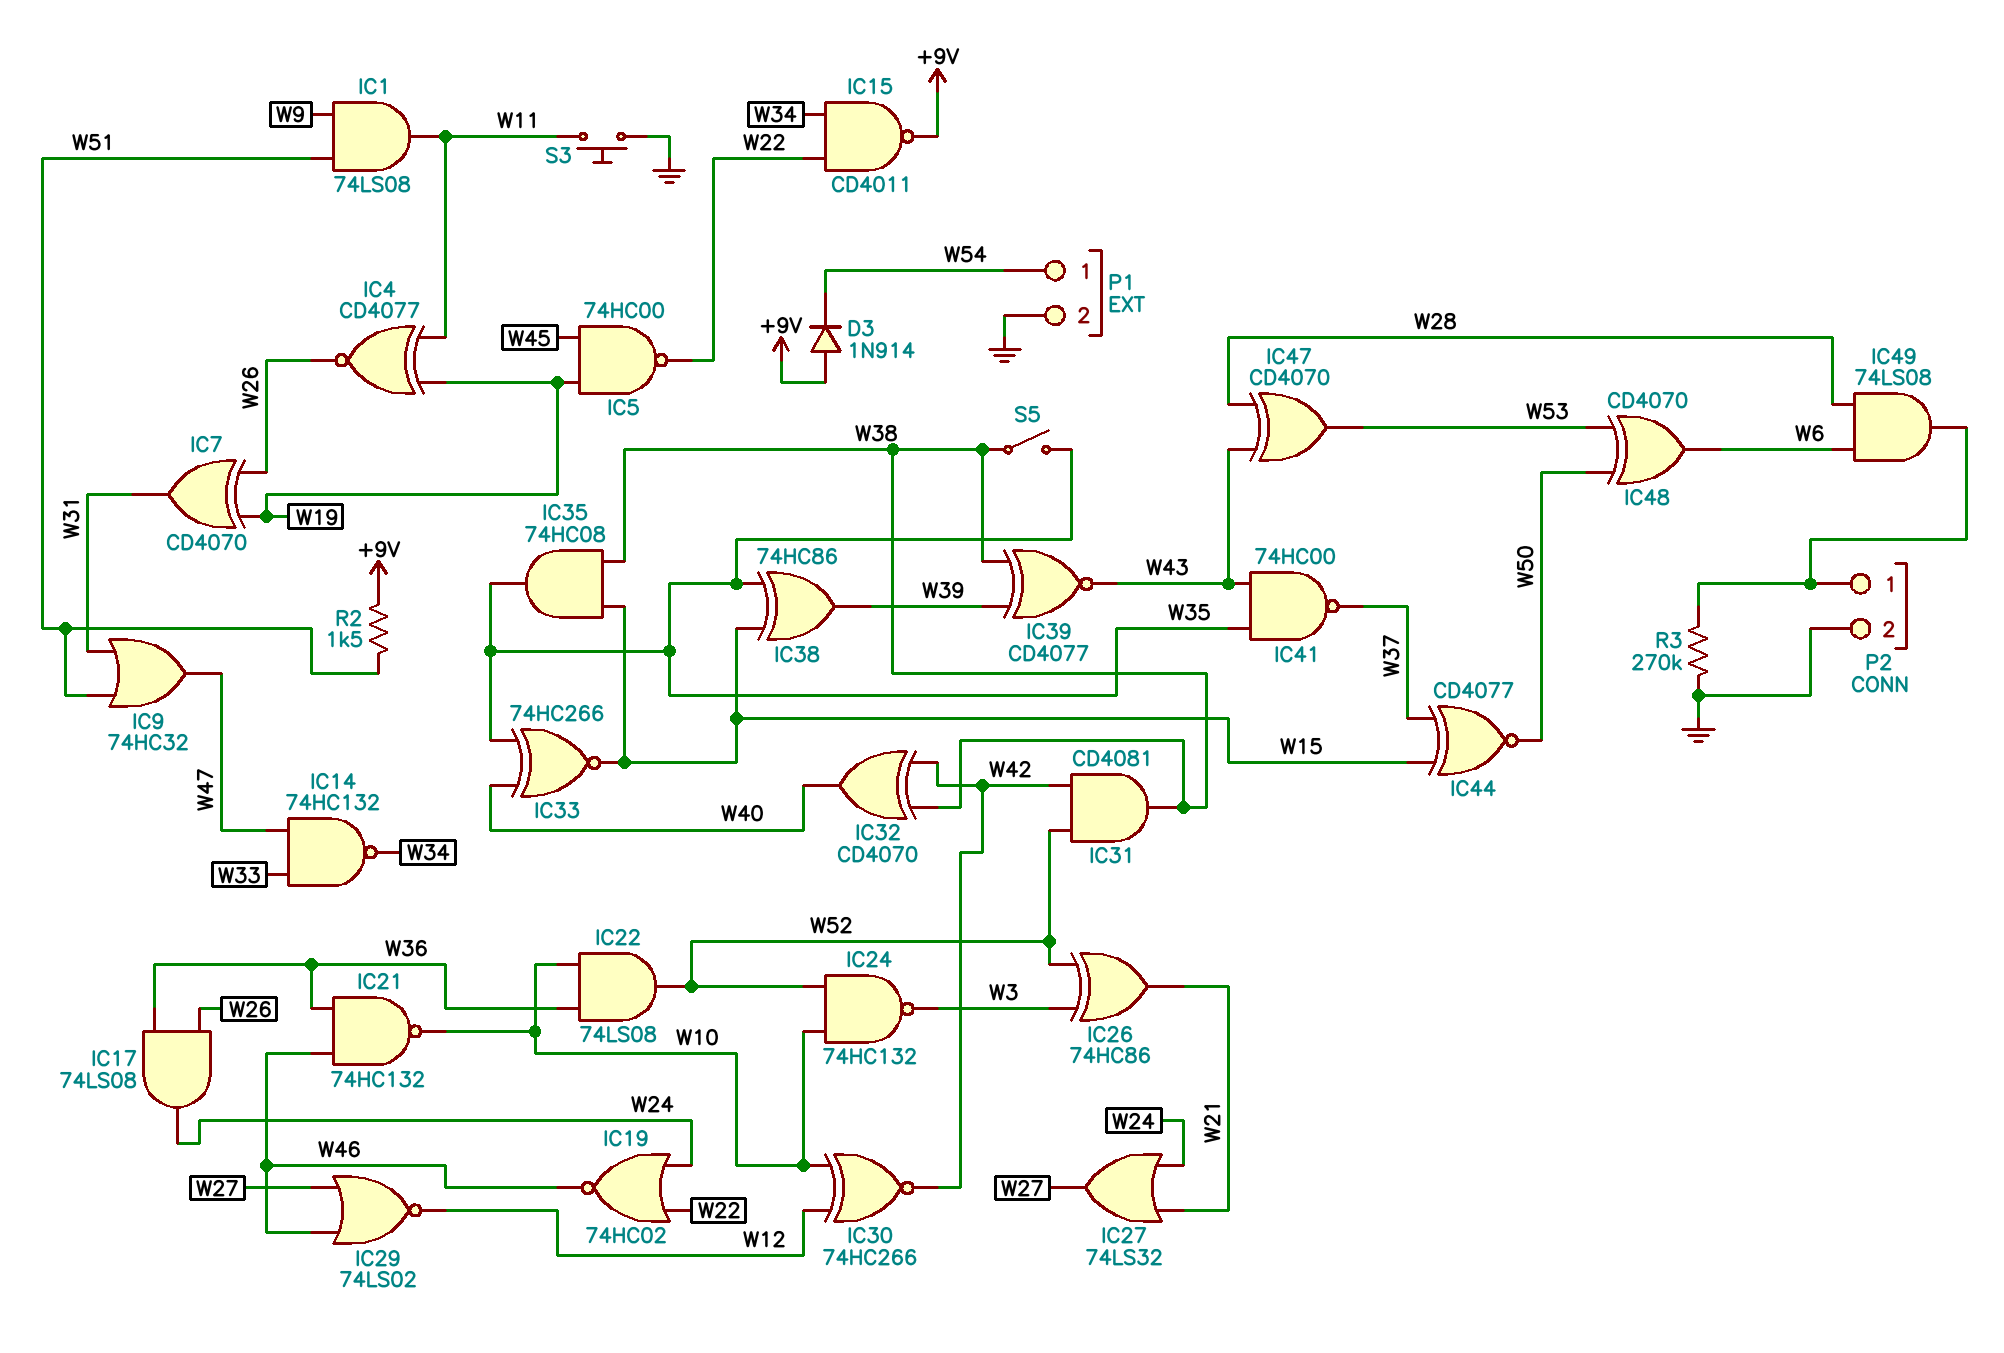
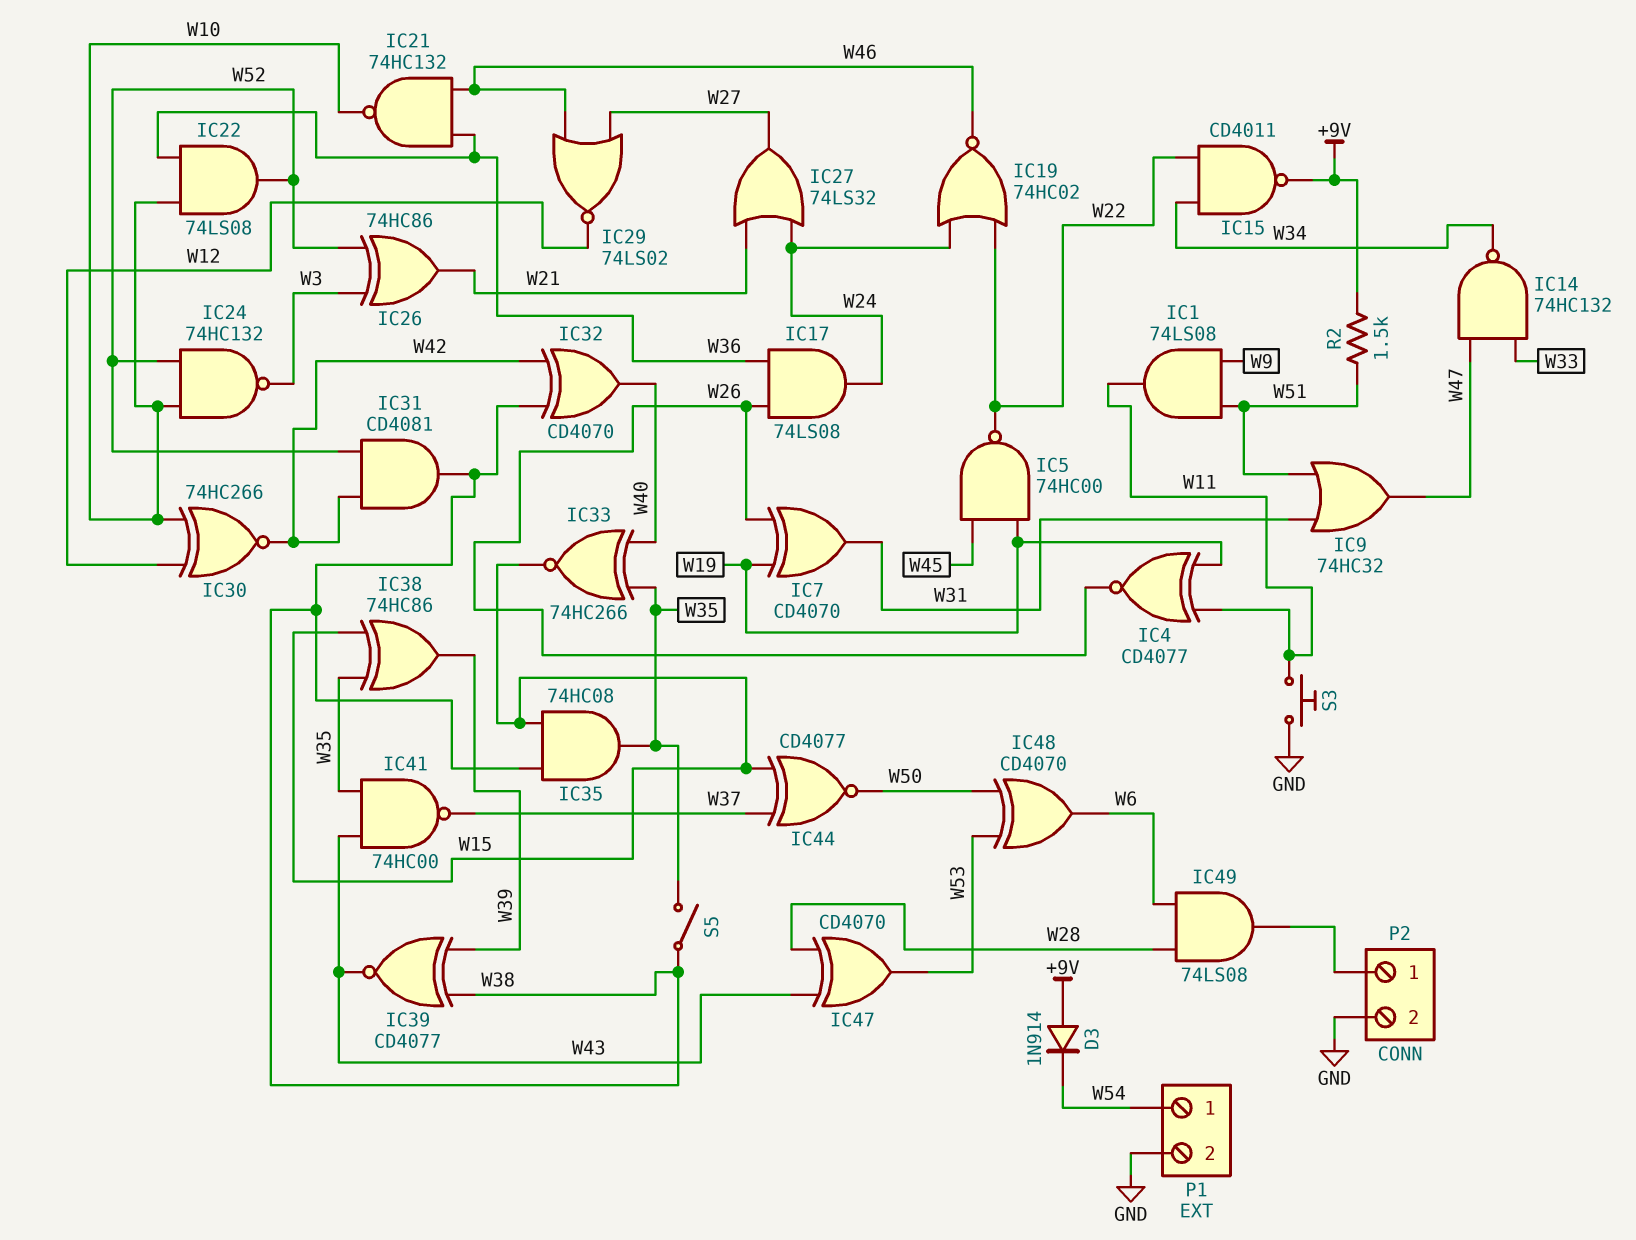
R3: 270k (GND, P2/1) -> none

